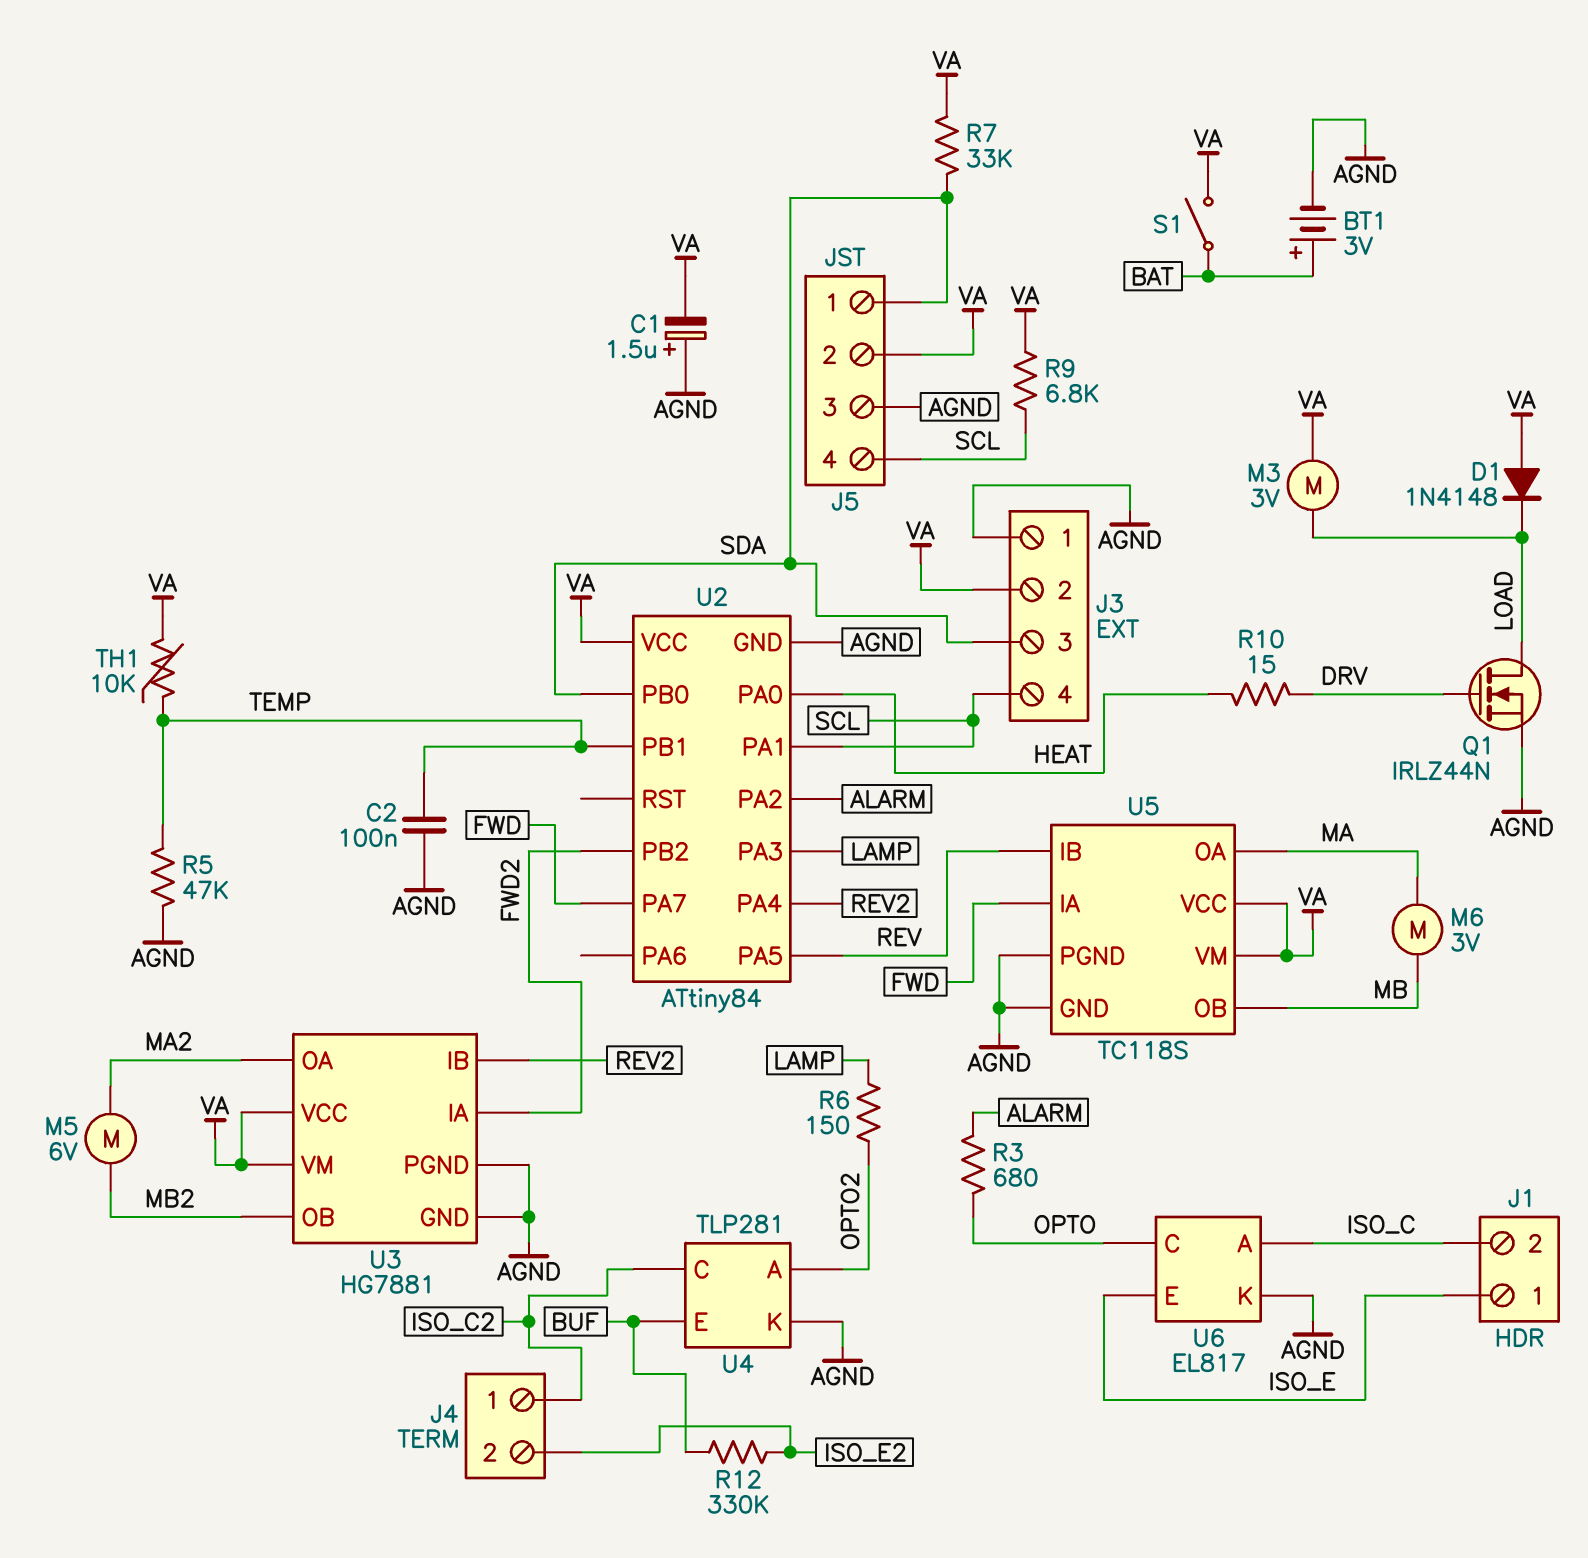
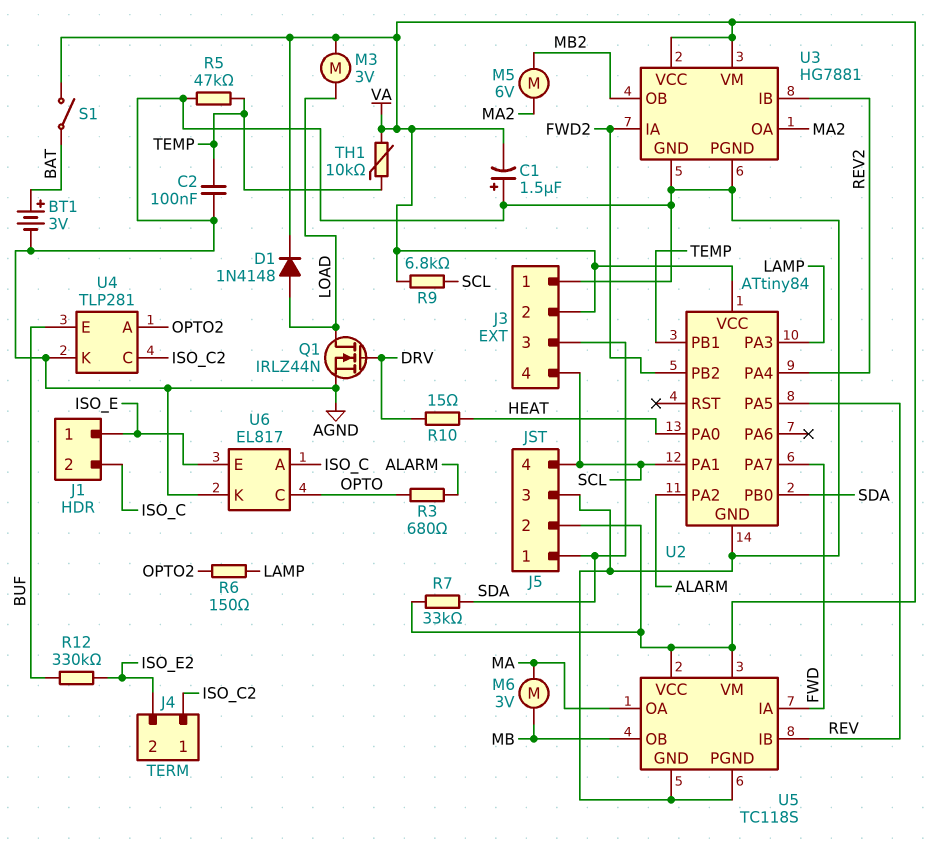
D1: diode 1N4148 (A VA, K LOAD) -> diode 1N4148 (A LOAD, K VA)

